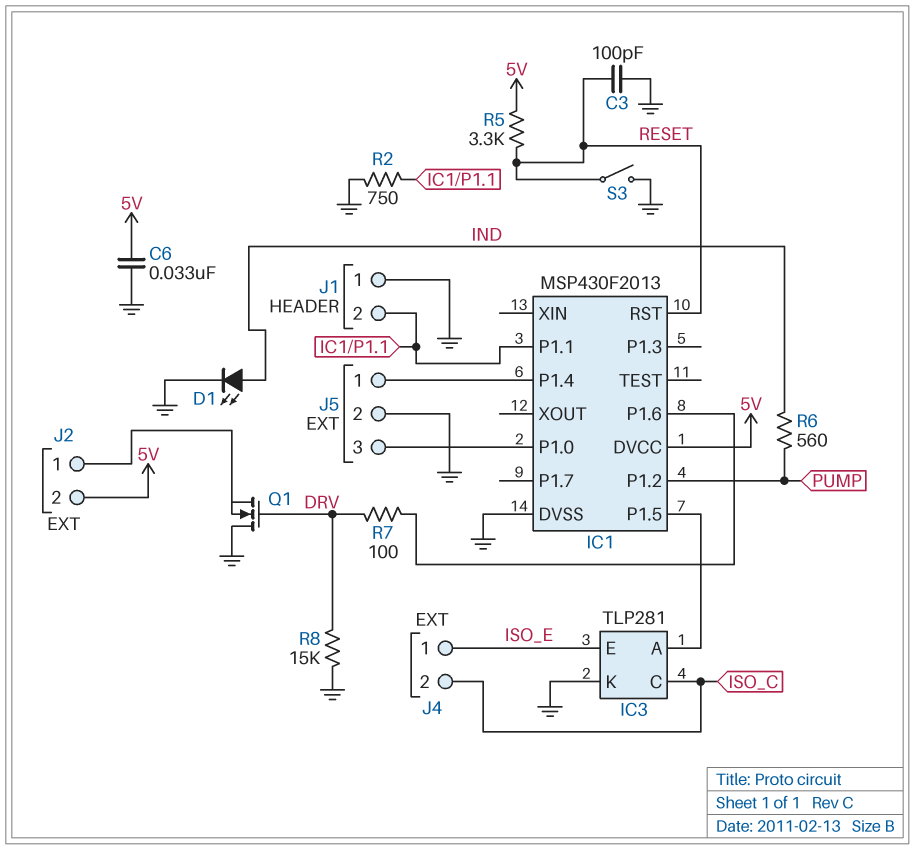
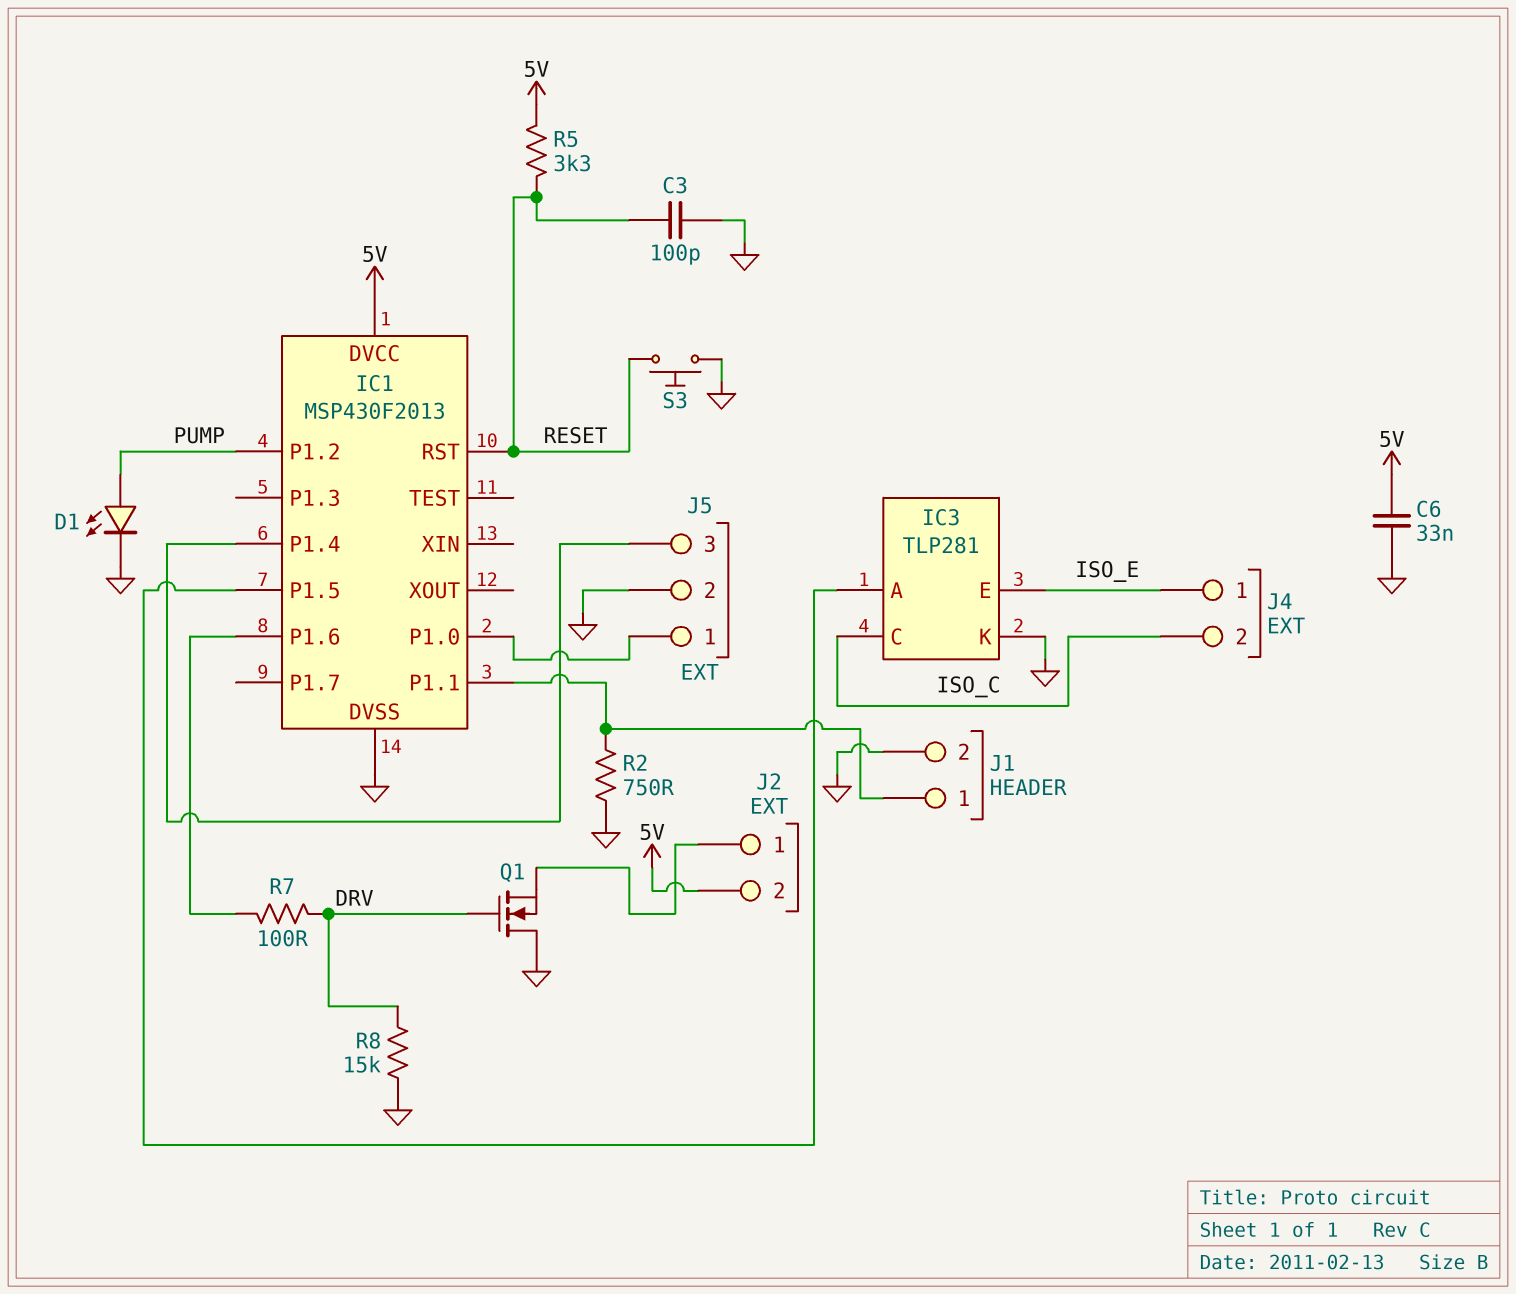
D1: LED (A IND, K GND) -> LED (A PUMP, K GND)
J1 pin 1: GND -> IC1/P1.1
J1 pin 2: IC1/P1.1 -> GND
J5 pin 1: IC1/P1.4 -> IC1/P1.0
J5 pin 3: IC1/P1.0 -> IC1/P1.4
R6: 560 (IND, PUMP) -> none
S3: switch (GND, RESET) -> button (GND, RESET)

